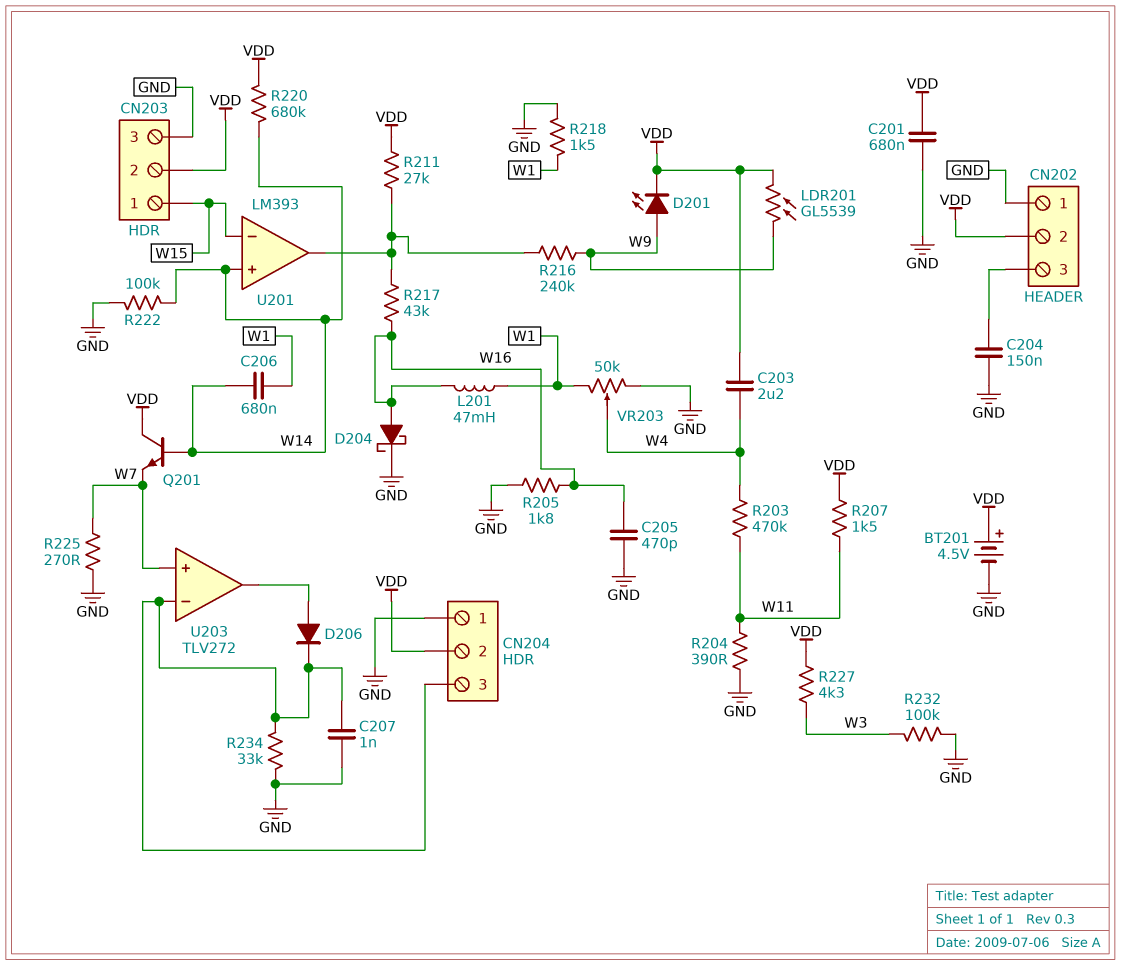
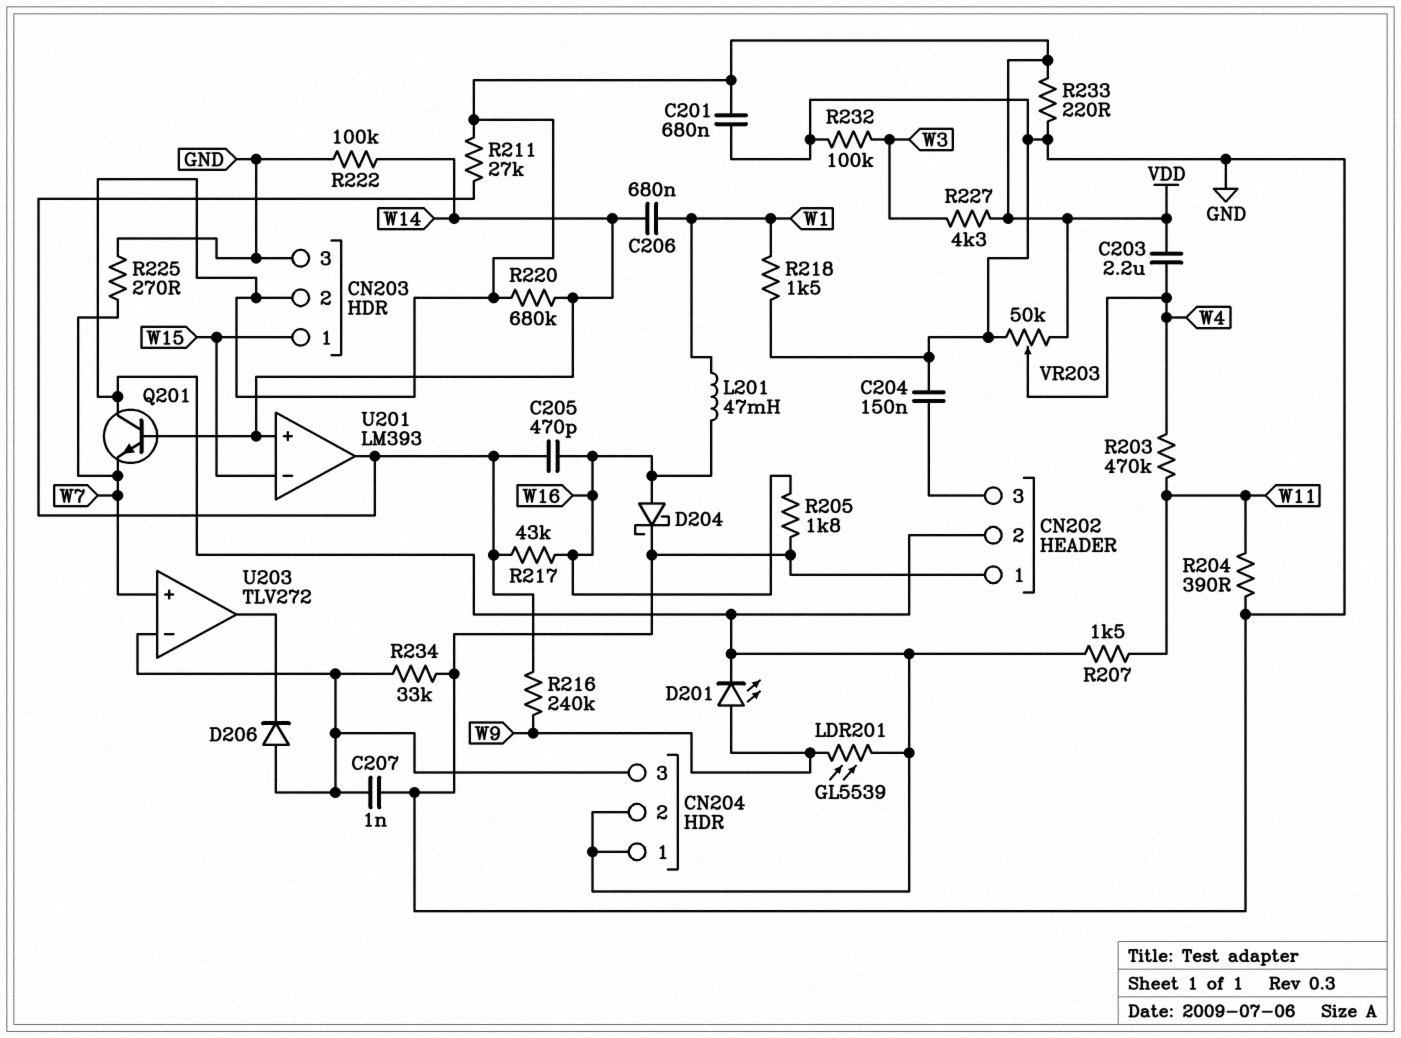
BT201: 4.5V (plus VDD, minus GND) -> none
C205: 470pF (GND, W16) -> 470pF (U201/out, W16)
CN204 pin 1: GND -> VDD
D206: diode (A U203/out, K CN204/3) -> diode (A CN204/3, K U203/out)
R233: none -> 220 (GND, VDD)
VR203: 50k (GND, W1, wiper W4) -> 50k (GND, VDD, wiper W4)

